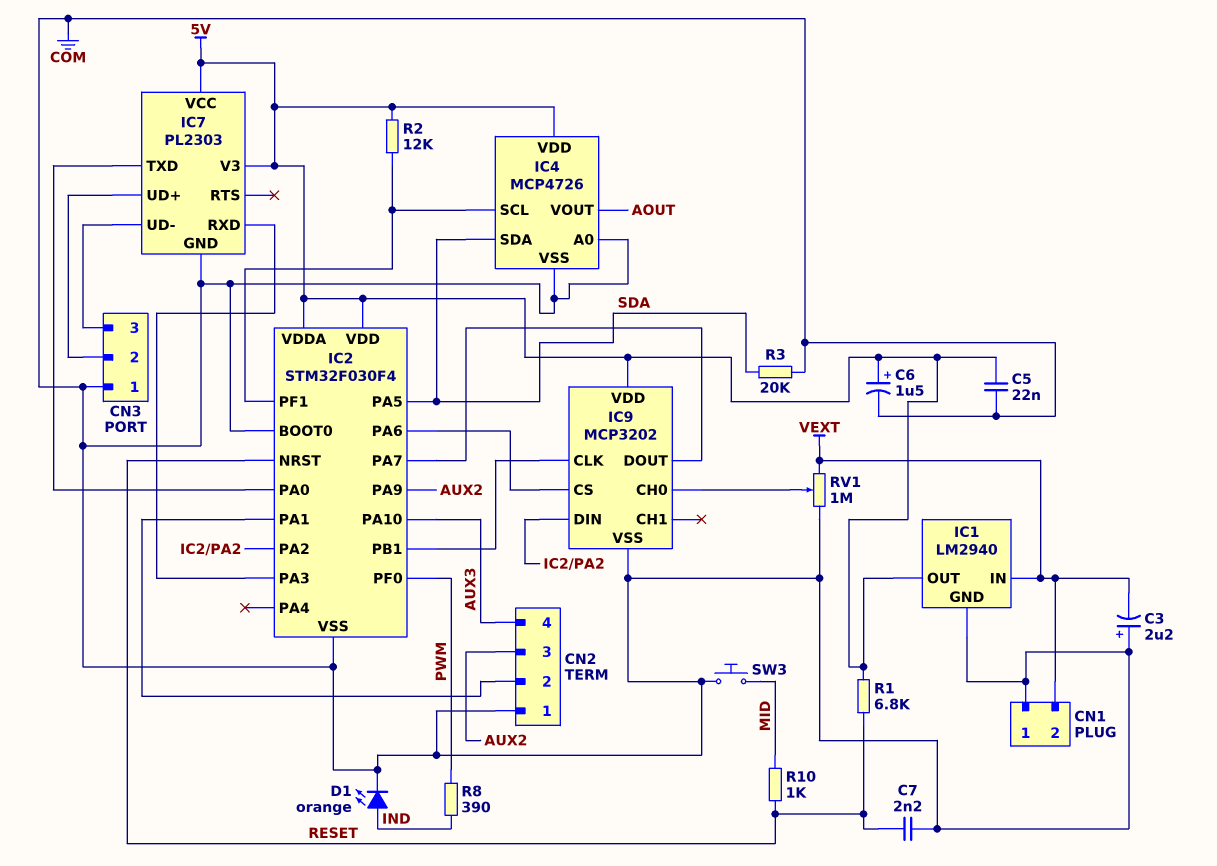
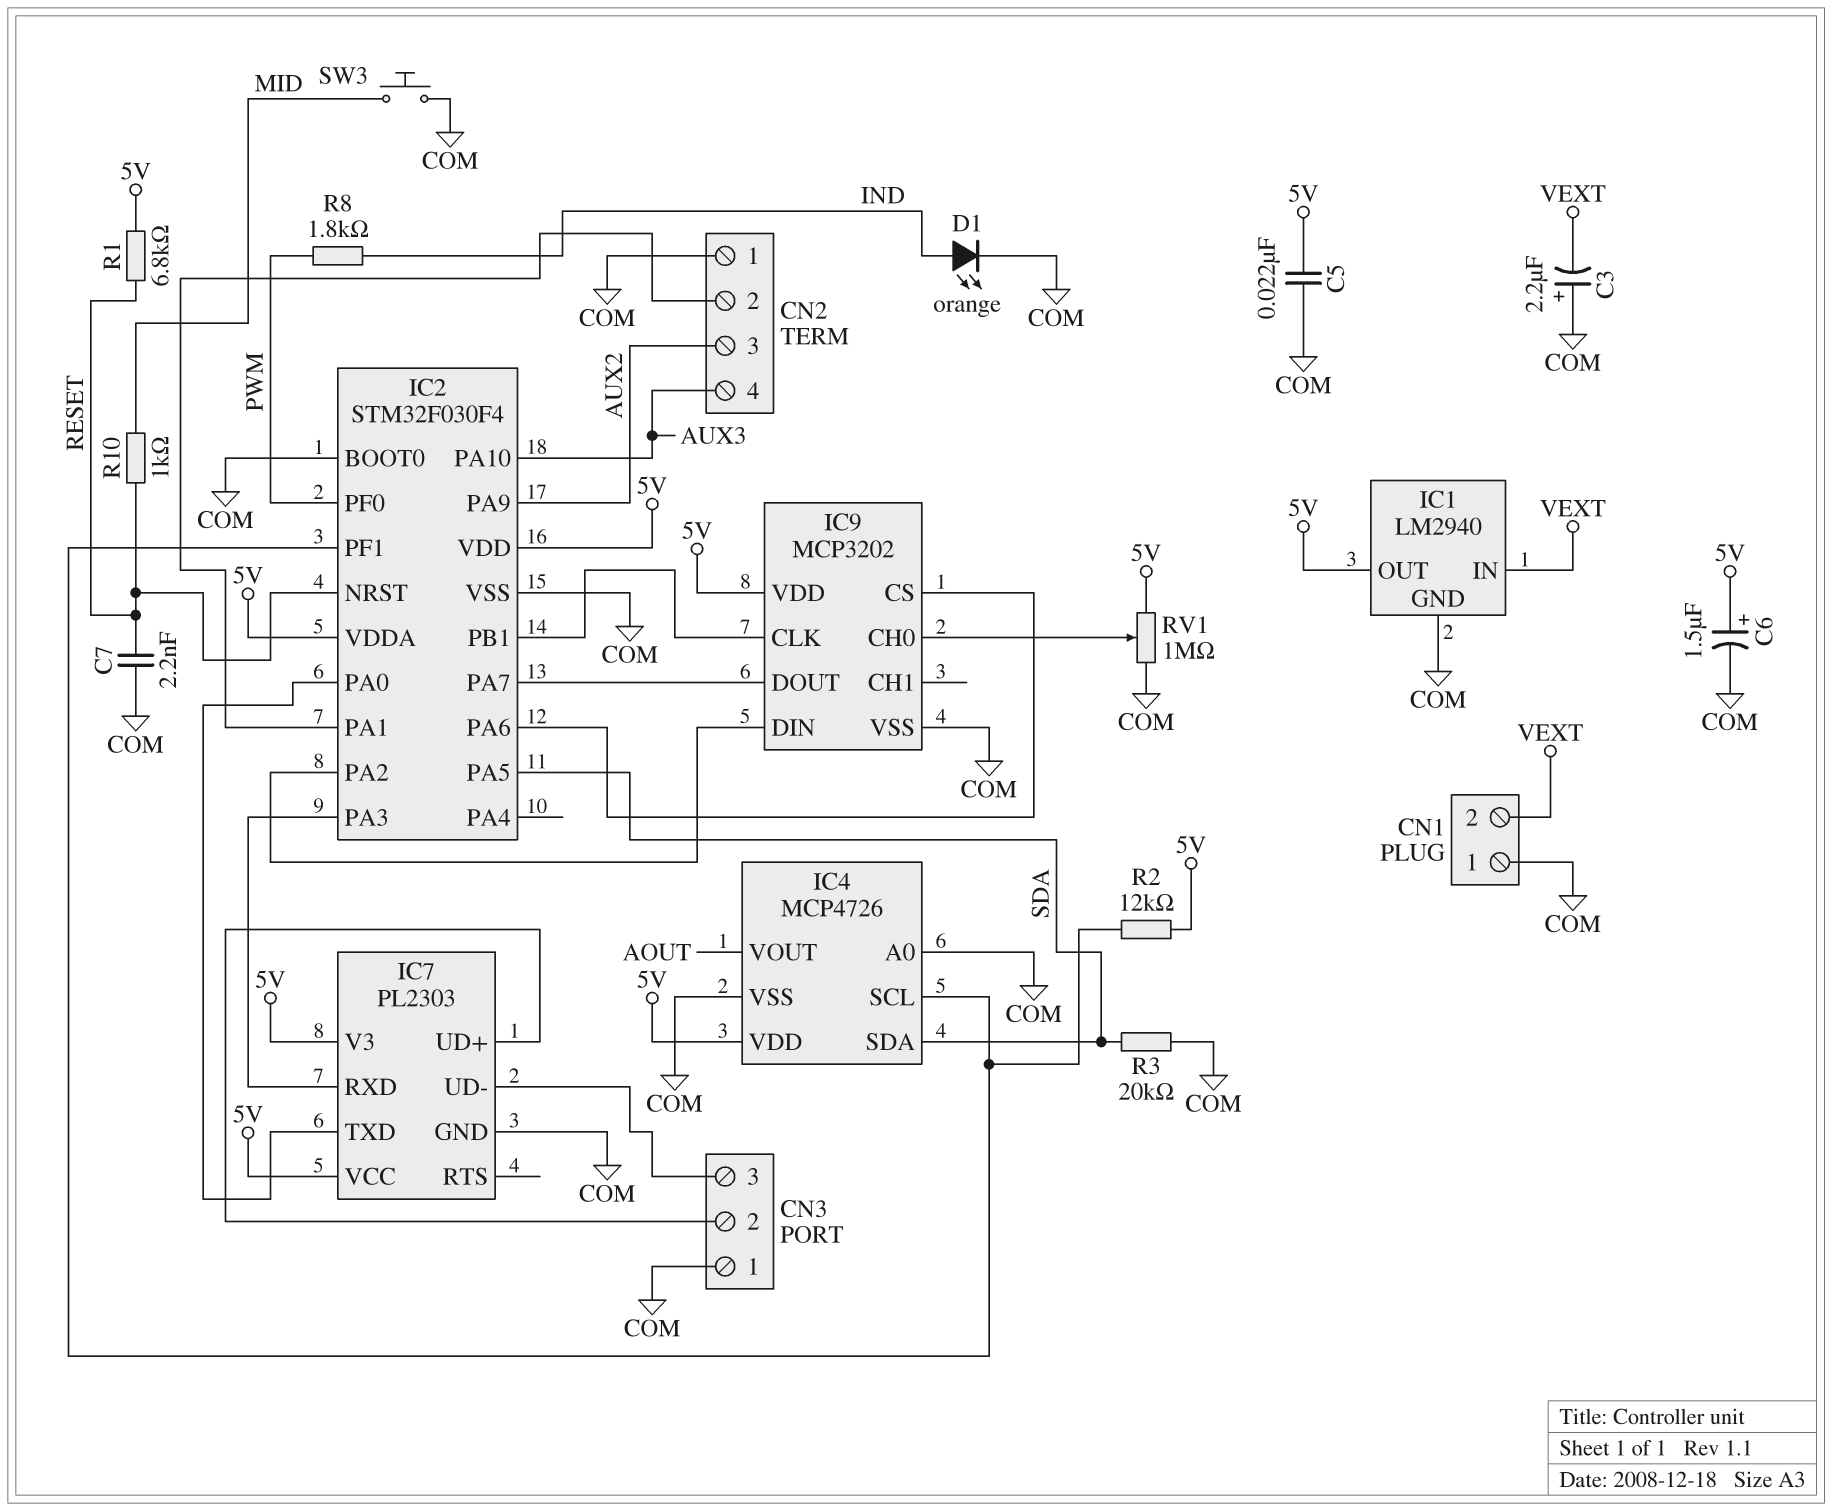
R8: 390 (IND, PWM) -> 1.8k (IND, PWM)
RV1: 1M (COM, VEXT, wiper IC9/CH0) -> 1M (5V, COM, wiper IC9/CH0)

